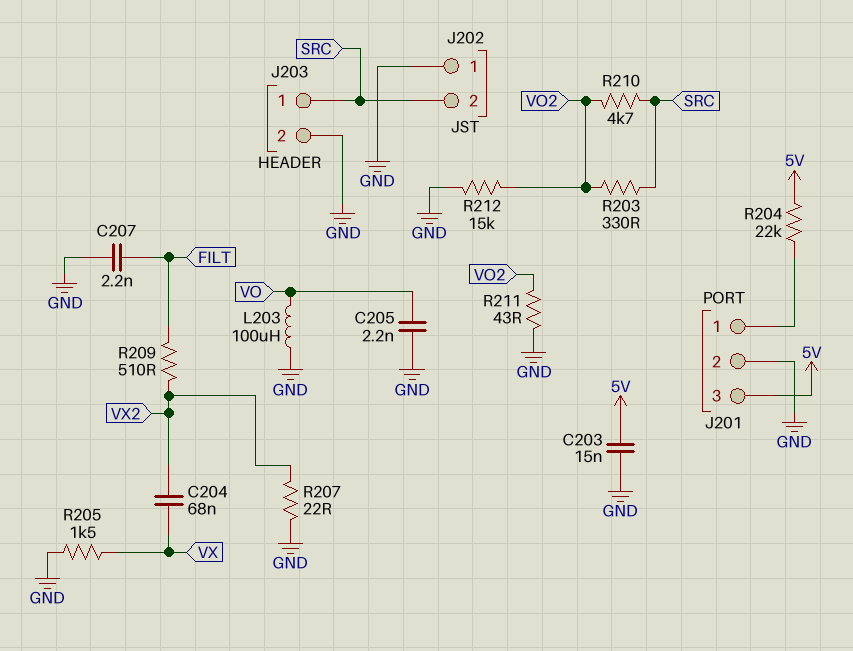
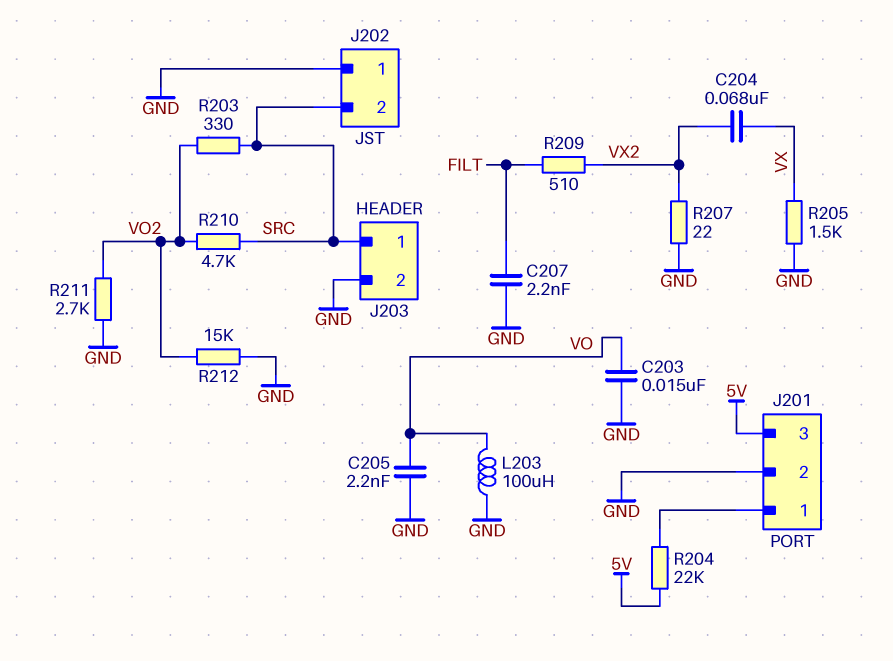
C203: 15nF (5V, GND) -> 15nF (GND, VO)
R211: 43 (GND, VO2) -> 2.7k (GND, VO2)

